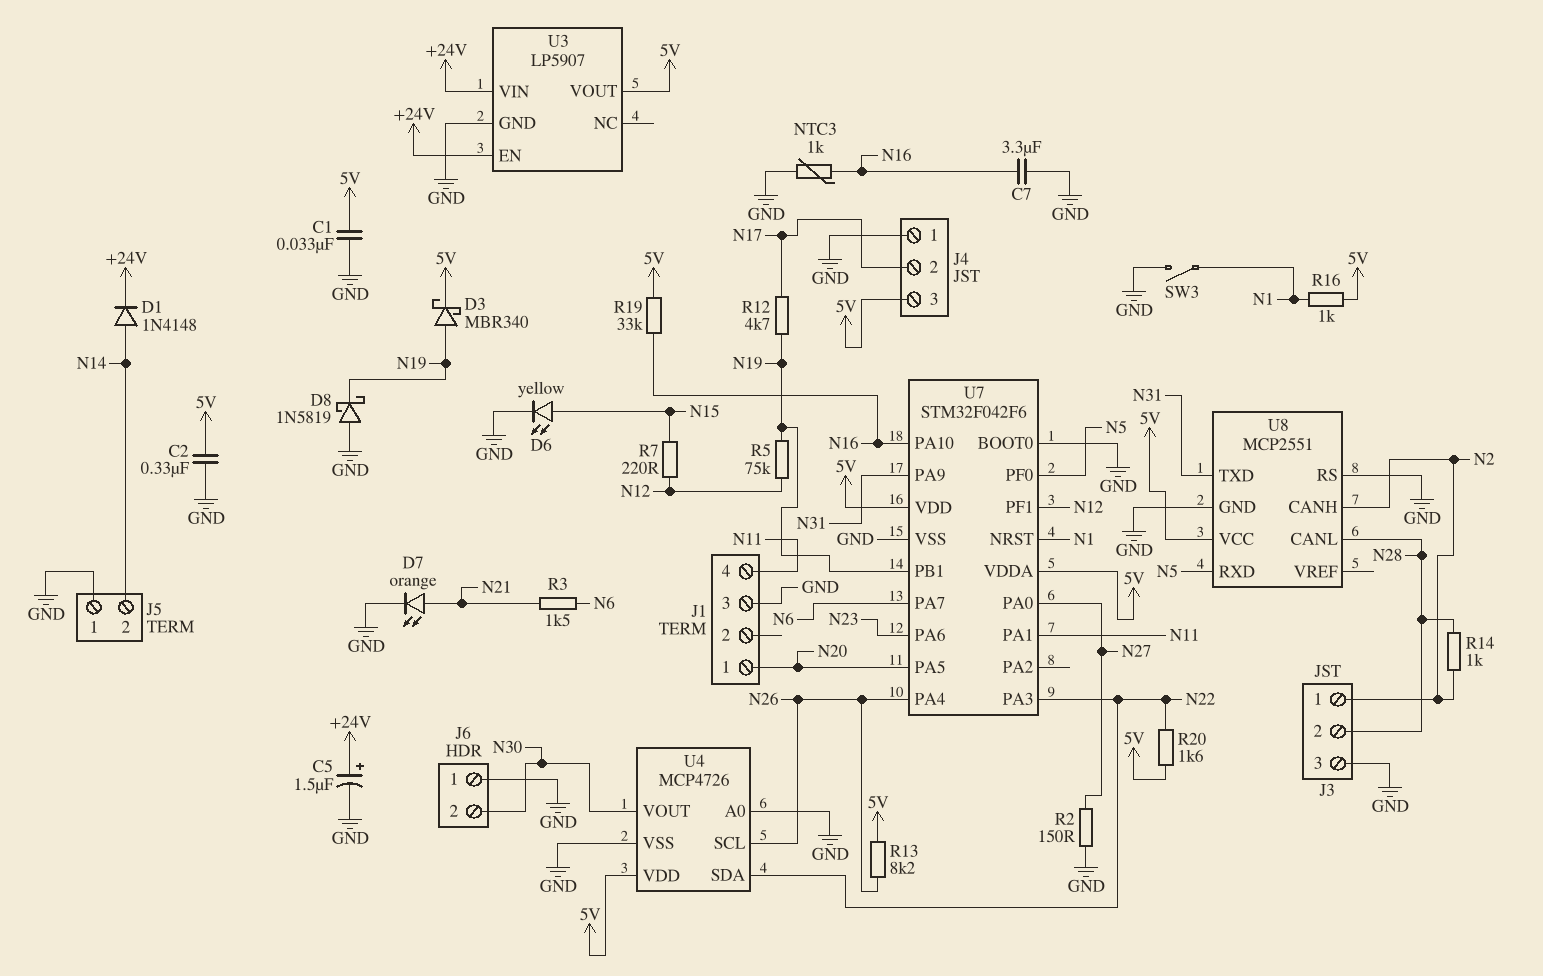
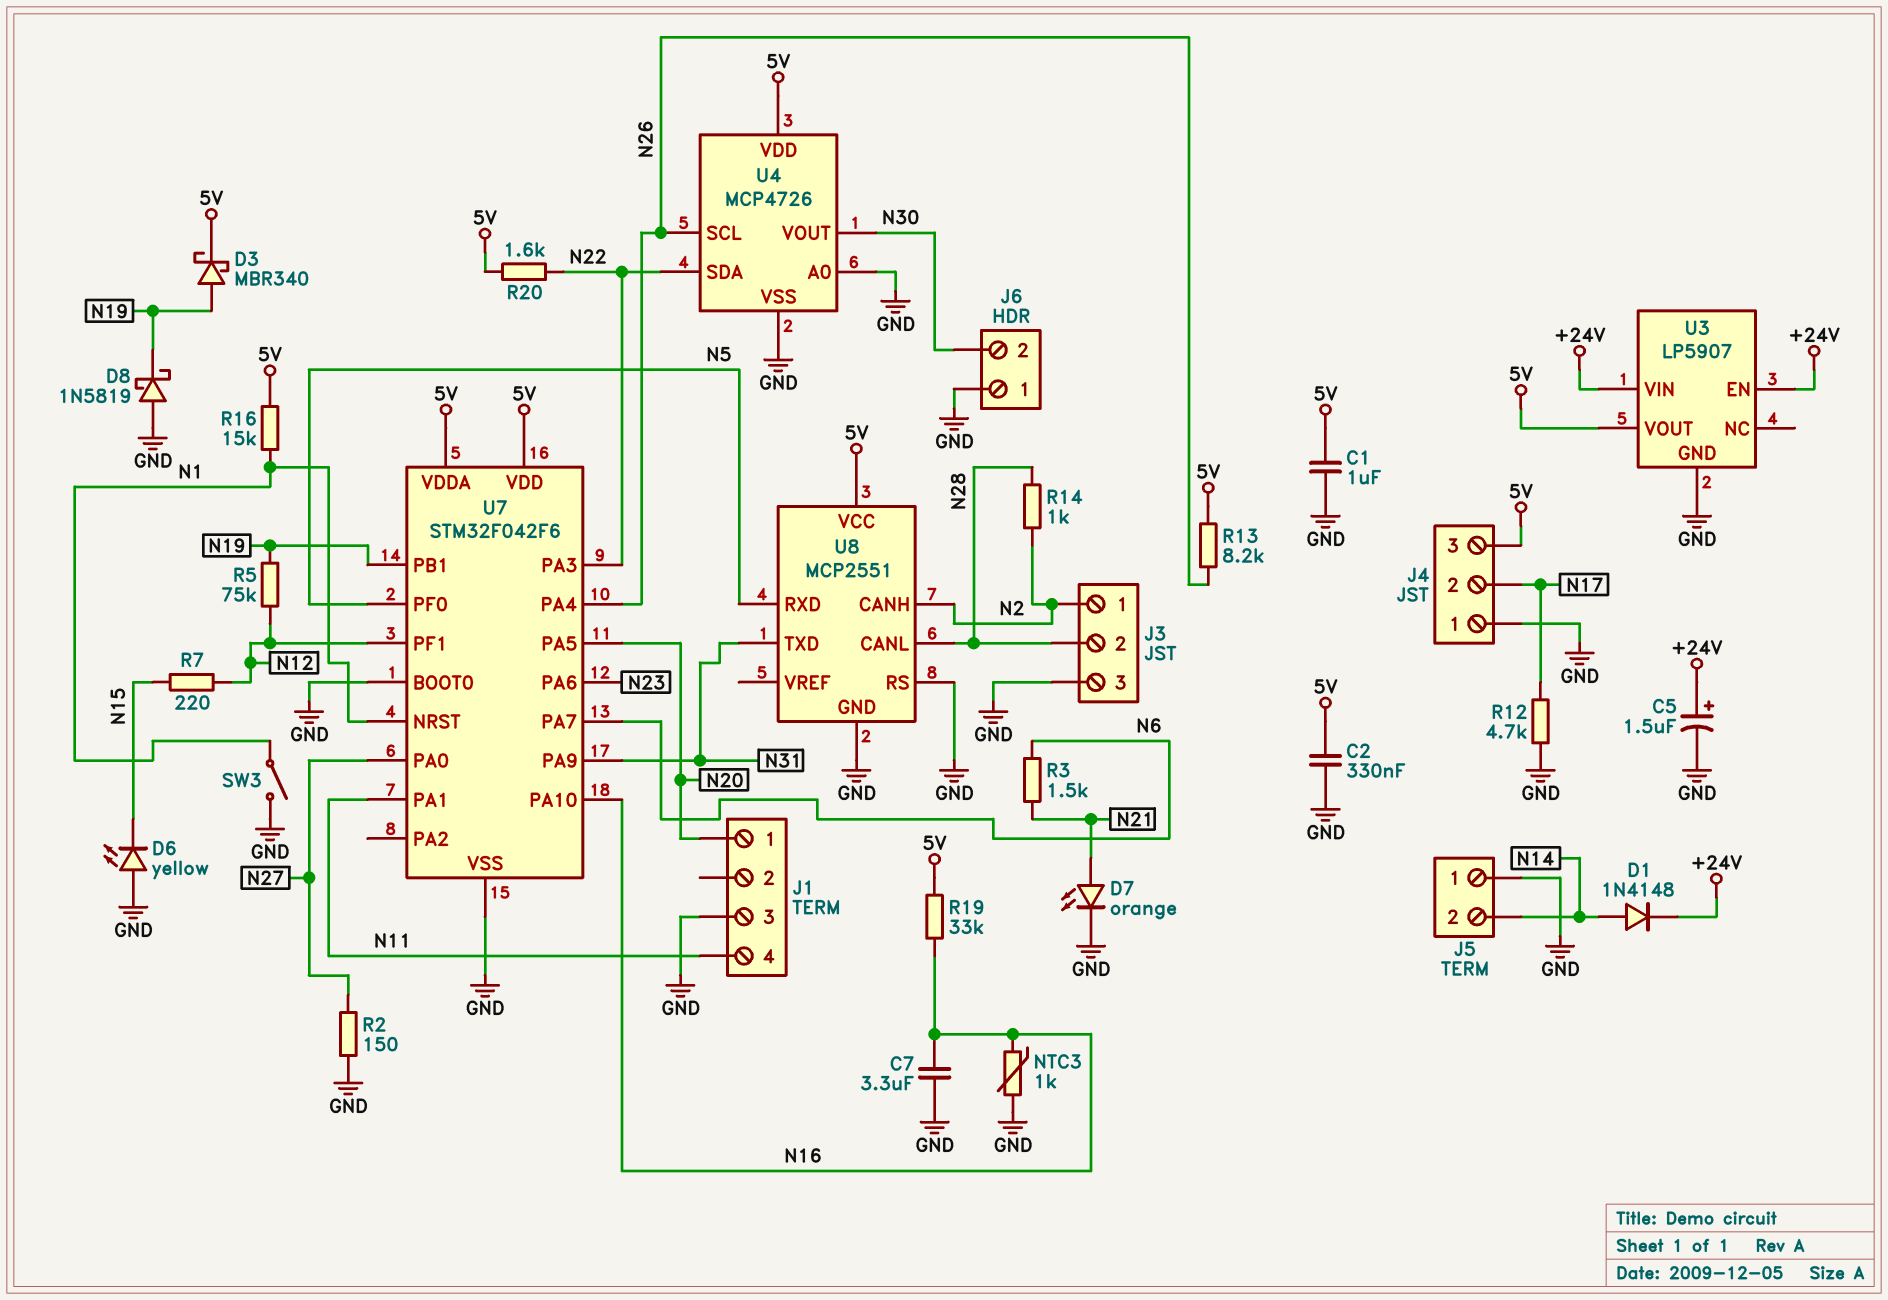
C1: 33nF (5V, GND) -> 1uF (5V, GND)
D6: LED yellow (A N15, K GND) -> LED yellow (A GND, K N15)
R12: 4.7k (N17, N19) -> 4.7k (GND, N17)
R16: 1k (5V, N1) -> 15k (5V, N1)

